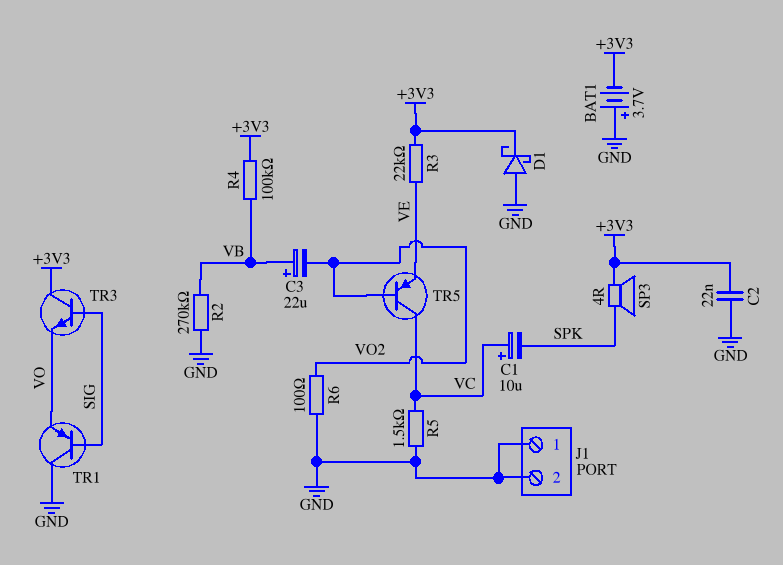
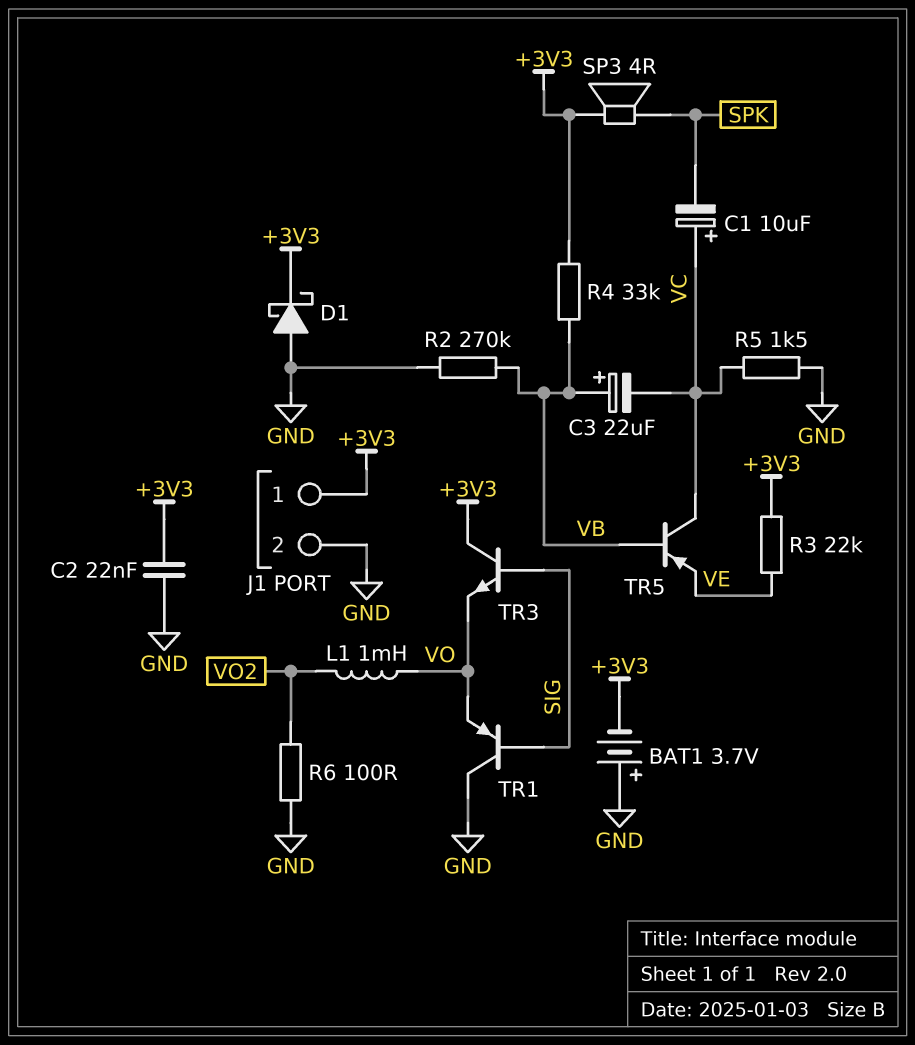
C3: 22uF (plus VB, minus VO2) -> 22uF (plus VB, minus VC)
J1 pin 1: GND -> +3V3
L1: none -> 1mH (VO, VO2)
R4: 100k (+3V3, VB) -> 33k (+3V3, VB)
TR5: PNP (B VO2, C VC, E VE) -> PNP (B VB, C VC, E VE)

